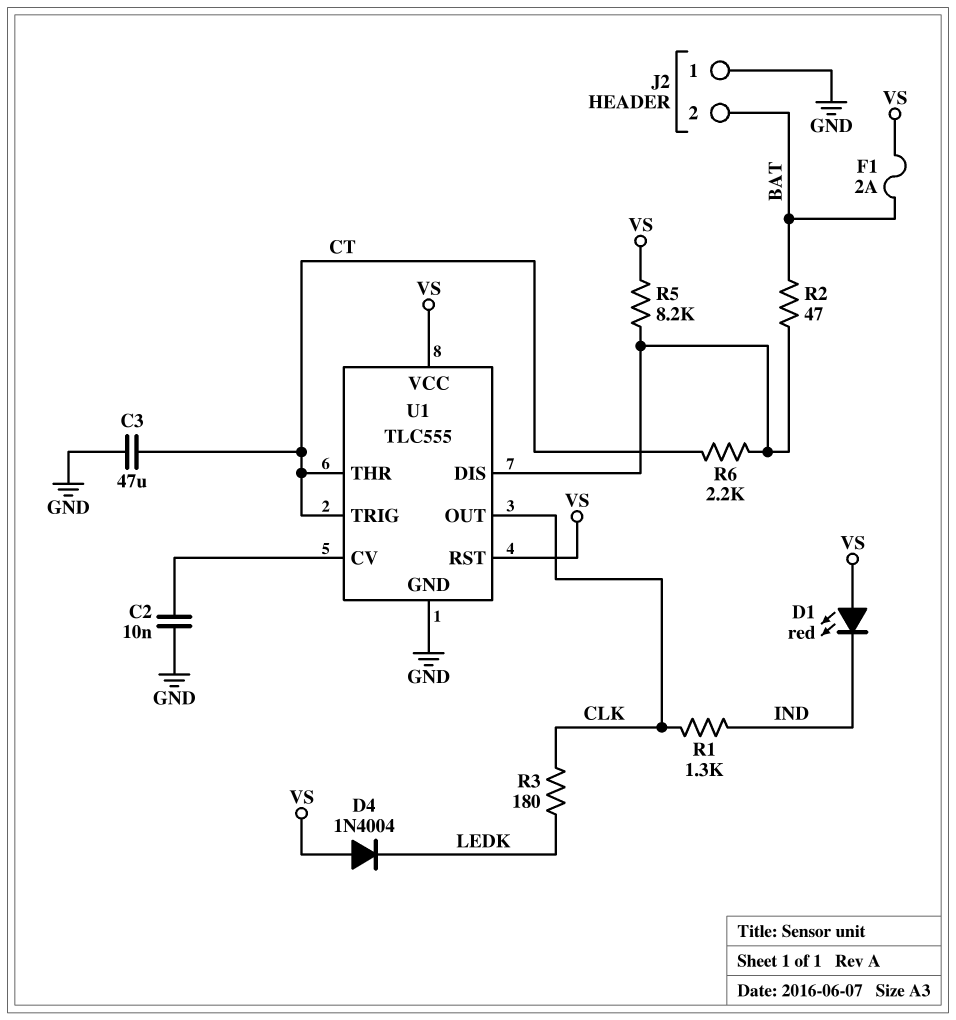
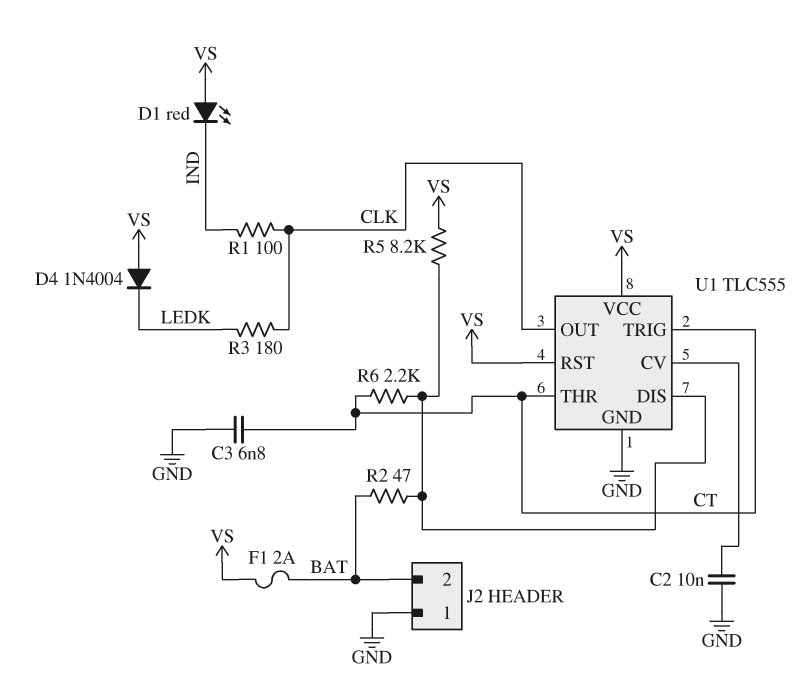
C3: 47uF (CT, GND) -> 6.8nF (CT, GND)
R1: 1.3k (CLK, IND) -> 100 (CLK, IND)

